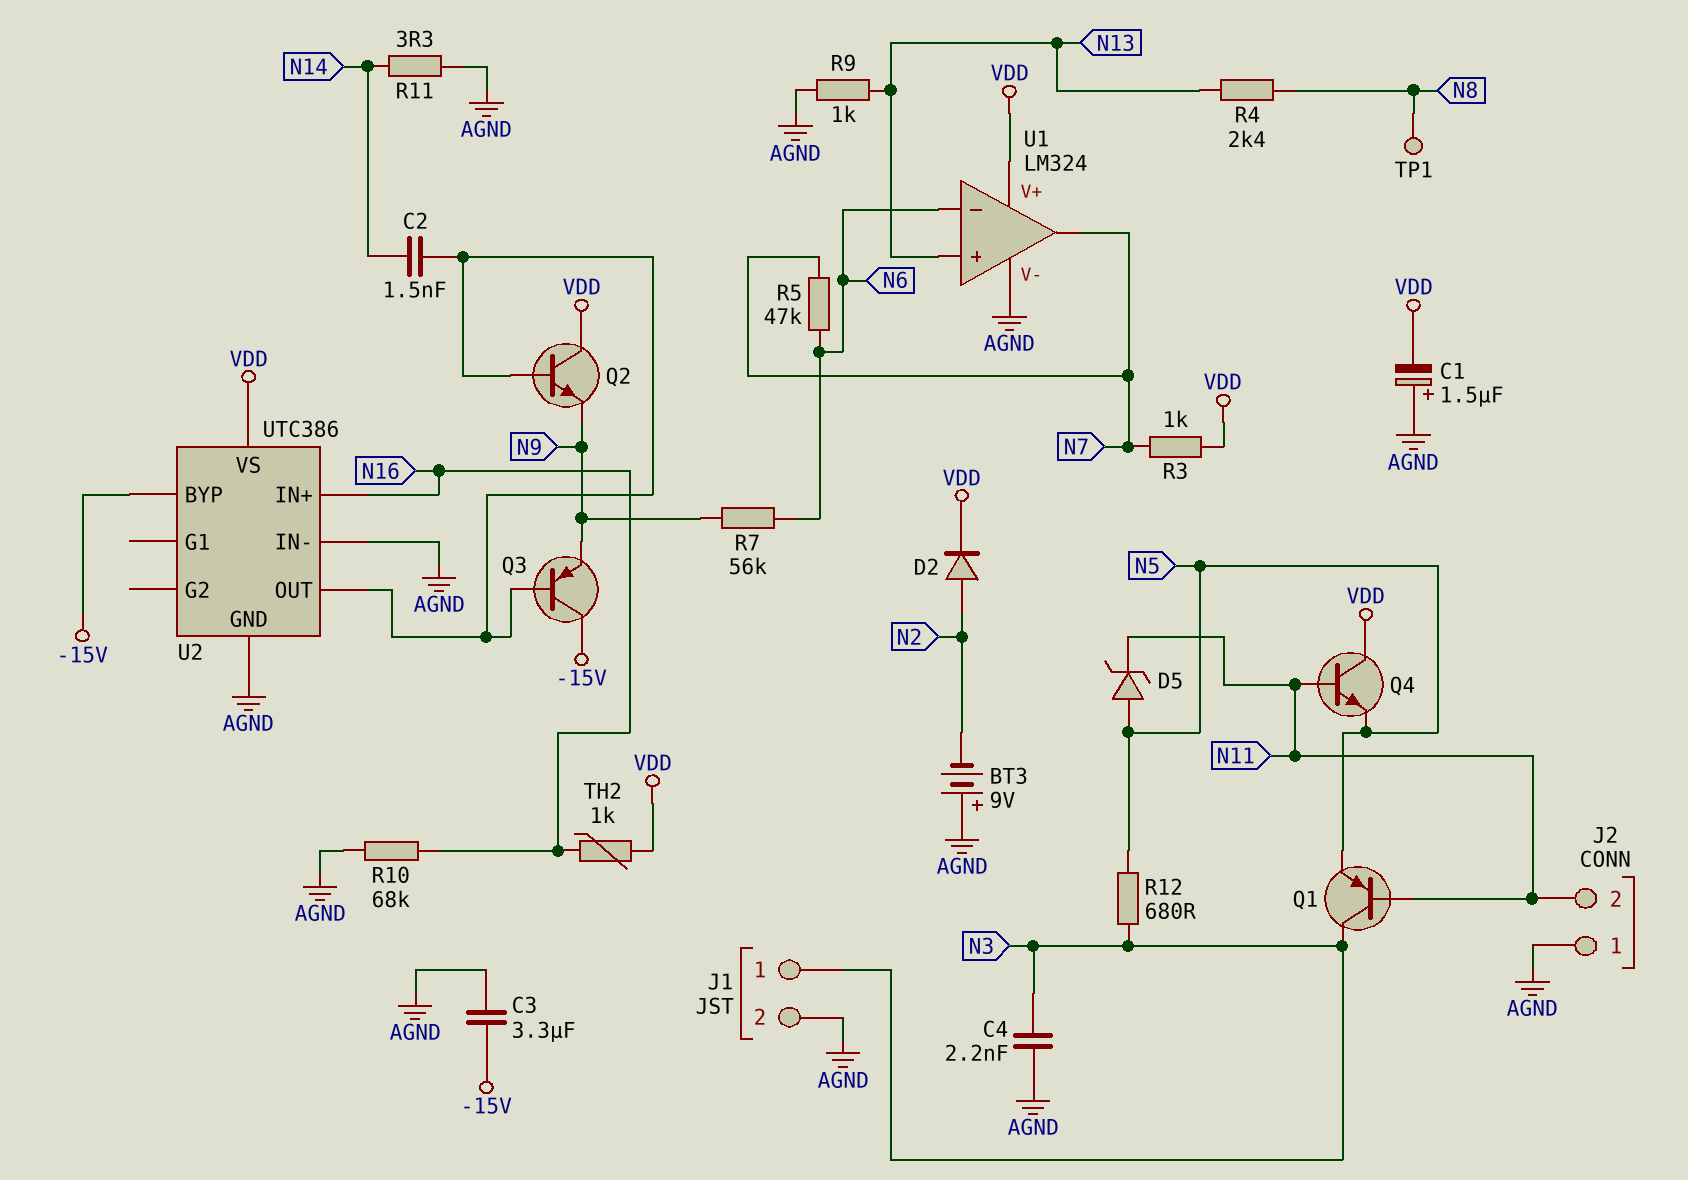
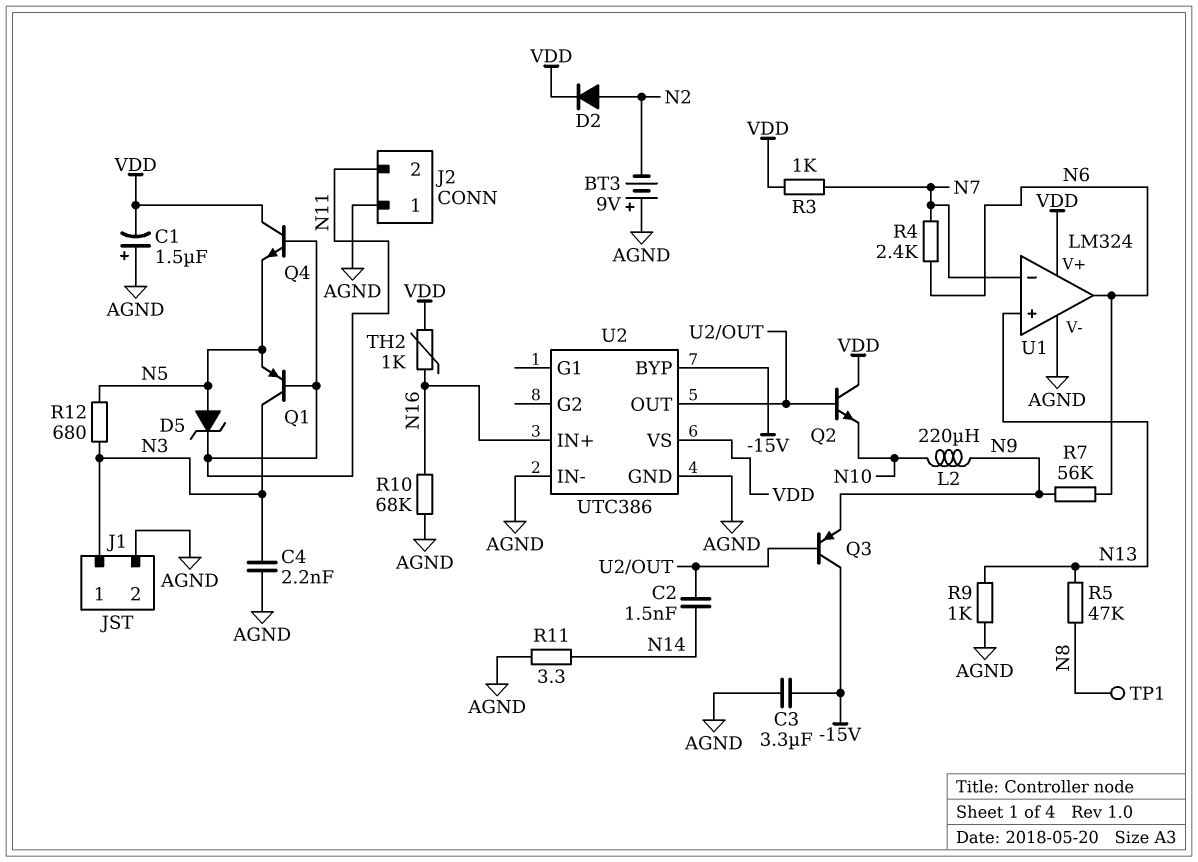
L2: none -> 220uH (N9, N10)
Q2: NPN (B U2/OUT, C VDD, E N9) -> NPN (B U2/OUT, C VDD, E N10)
R4: 2.4k (N8, N13) -> 2.4k (N6, N7)
R5: 47k (N6, N7) -> 47k (N8, N13)
U1 pin in-: N6 -> N7
U1 pin out: N7 -> N6

